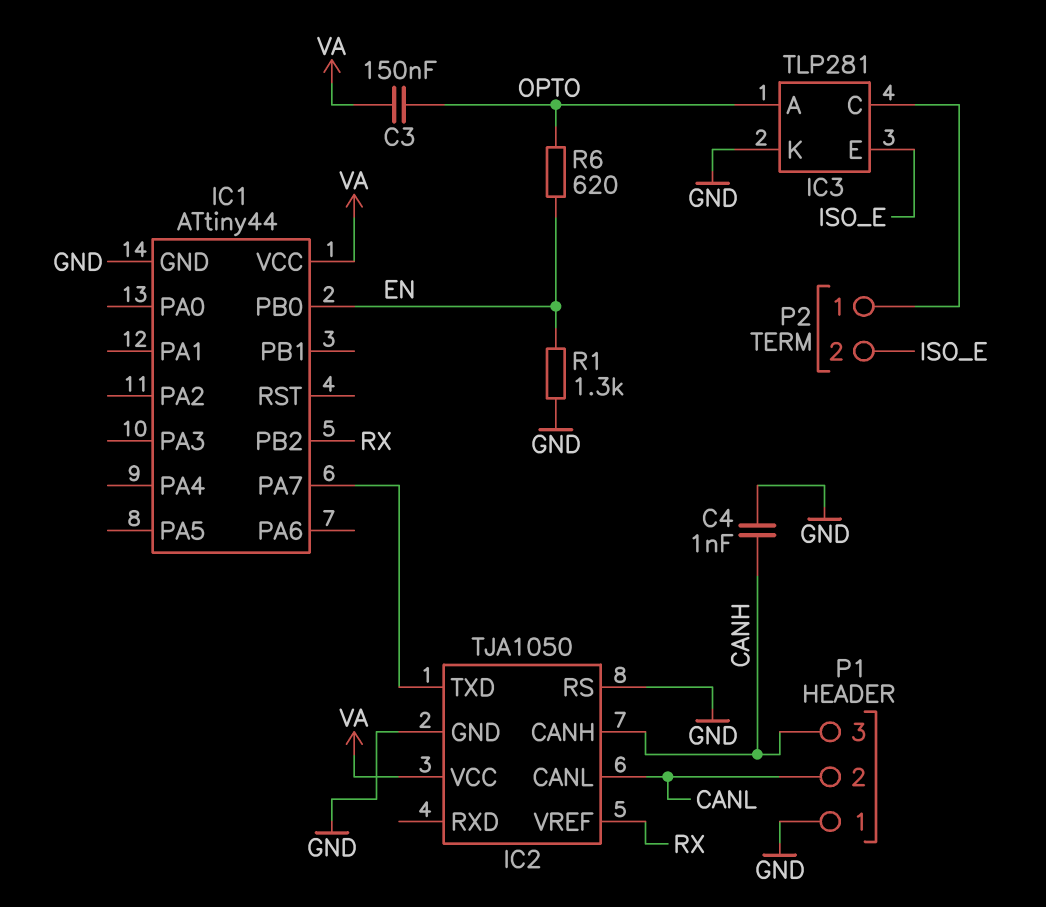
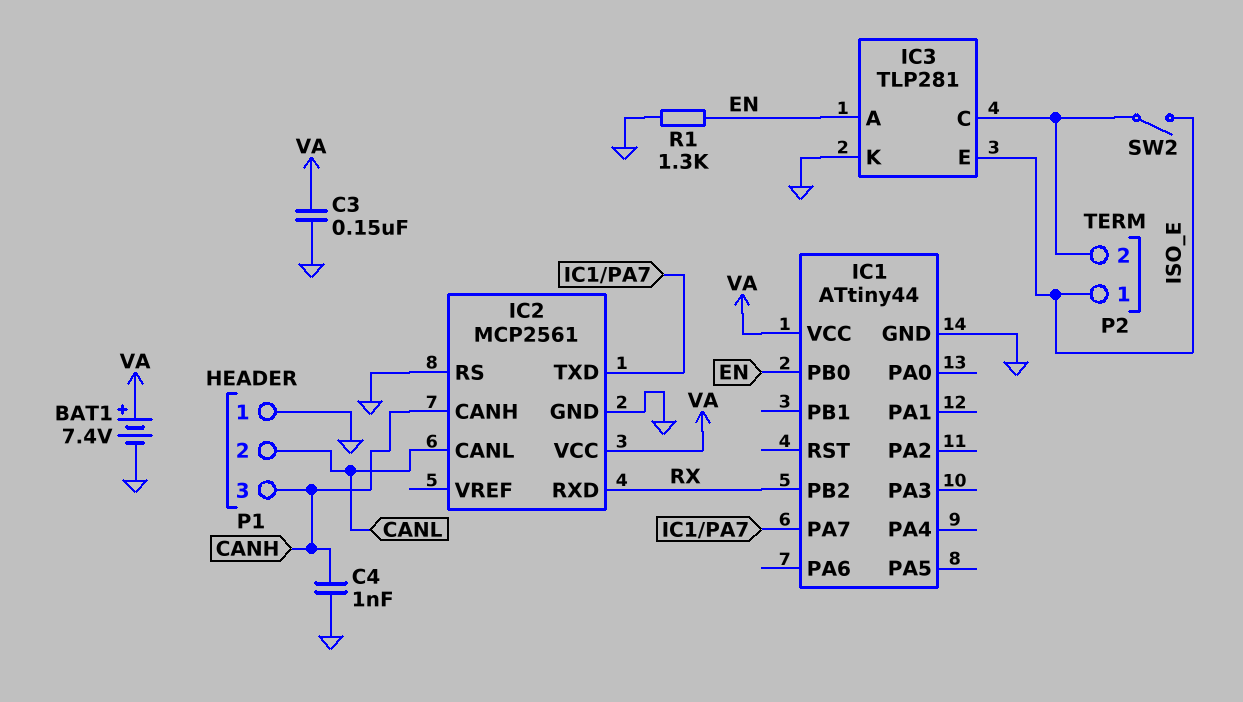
BAT1: none -> 7.4V (plus VA, minus GND)
C3: 150nF (OPTO, VA) -> 150nF (GND, VA)
IC2: TJA1050 -> MCP2561
IC2 pin RXD: none -> RX
IC2 pin VREF: RX -> none
IC3 pin A: OPTO -> EN
P2 pin 1: IC3/C -> ISO_E
P2 pin 2: ISO_E -> IC3/C
R6: 620 (EN, OPTO) -> none
SW2: none -> switch (IC3/C, ISO_E)

